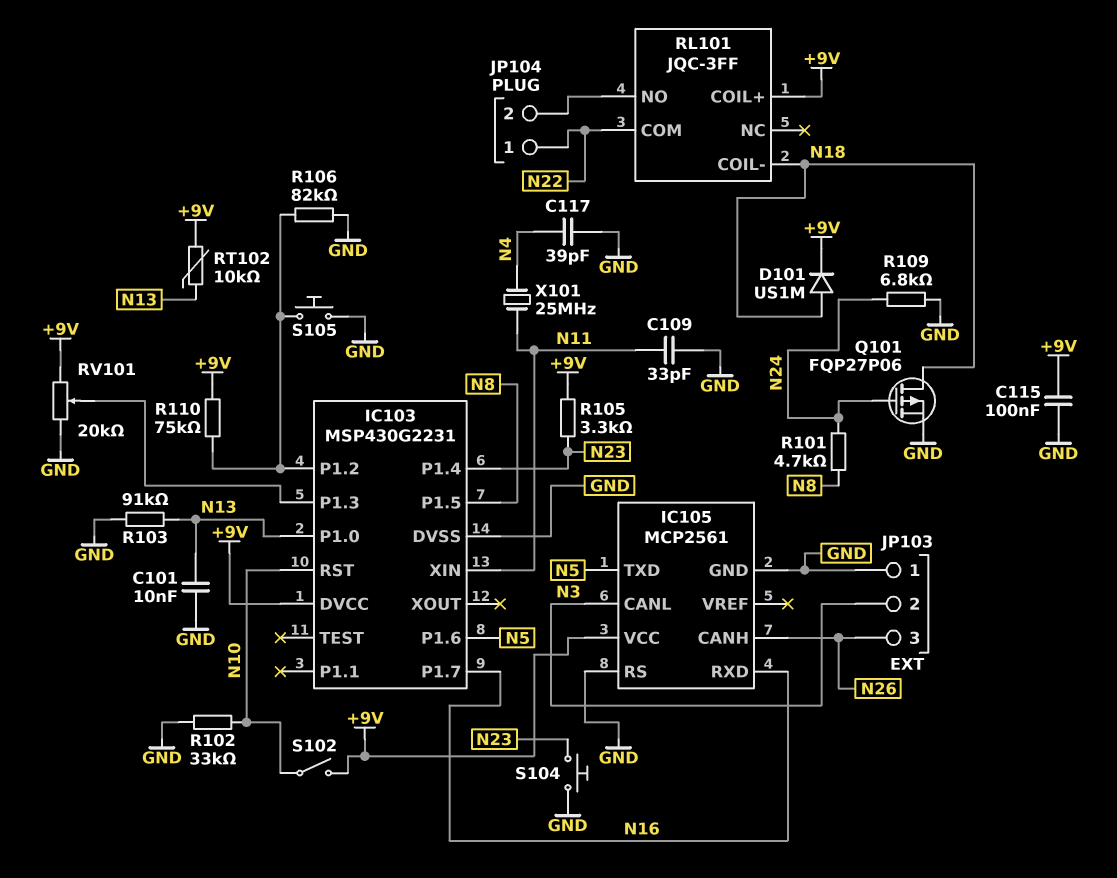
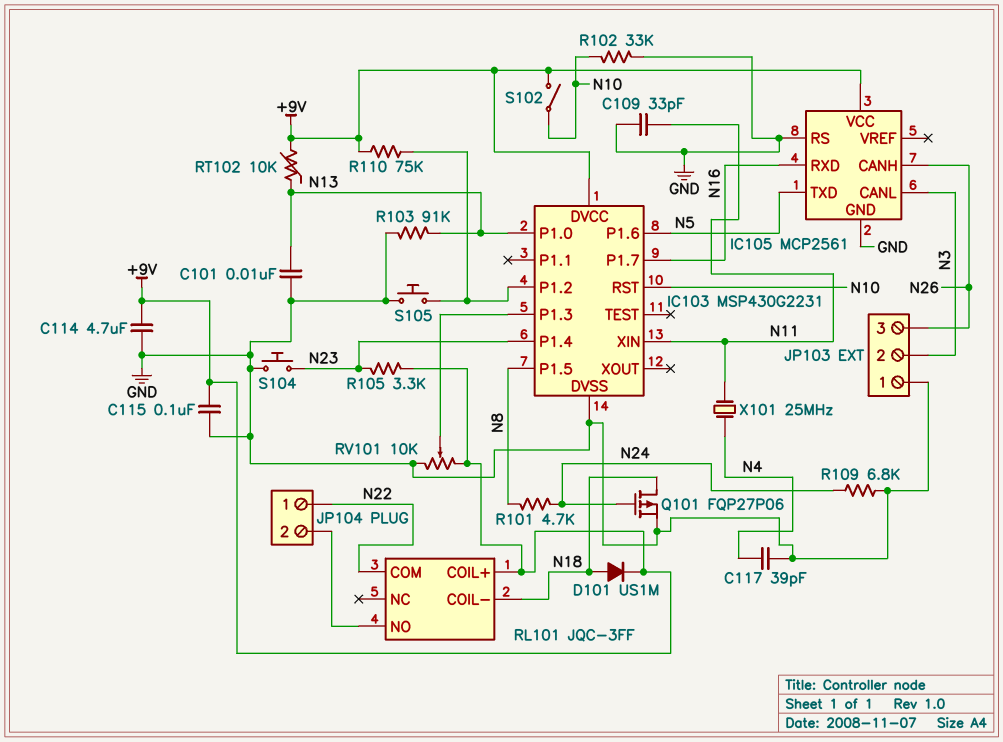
C114: none -> 4.7uF (+9V, GND)
R106: 82k (GND, IC103/P1.2) -> none
RV101: 20k (+9V, GND, wiper IC103/P1.3) -> 10k (+9V, GND, wiper IC103/P1.3)

